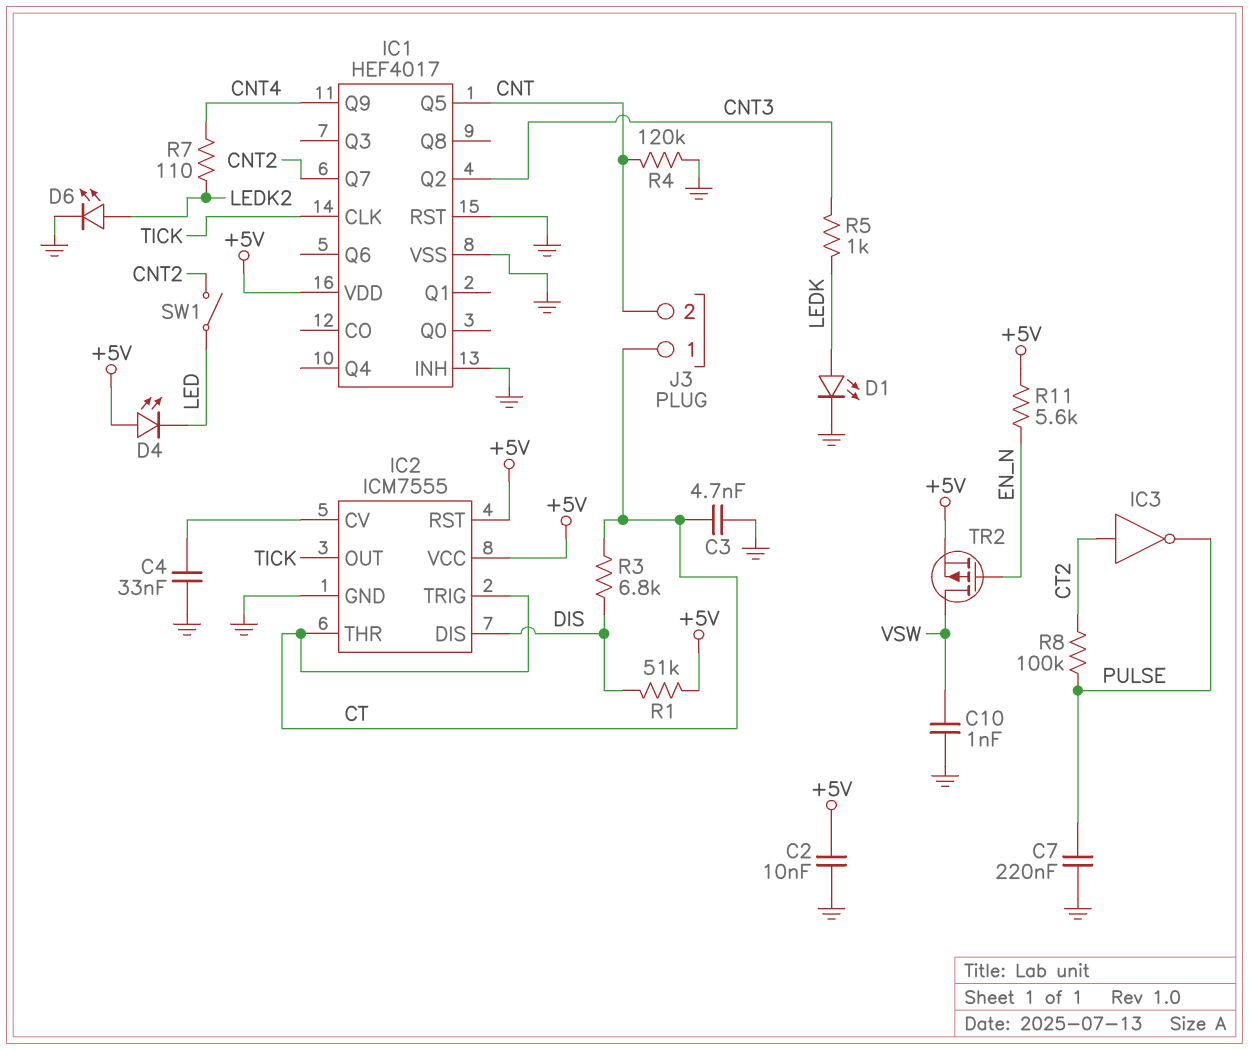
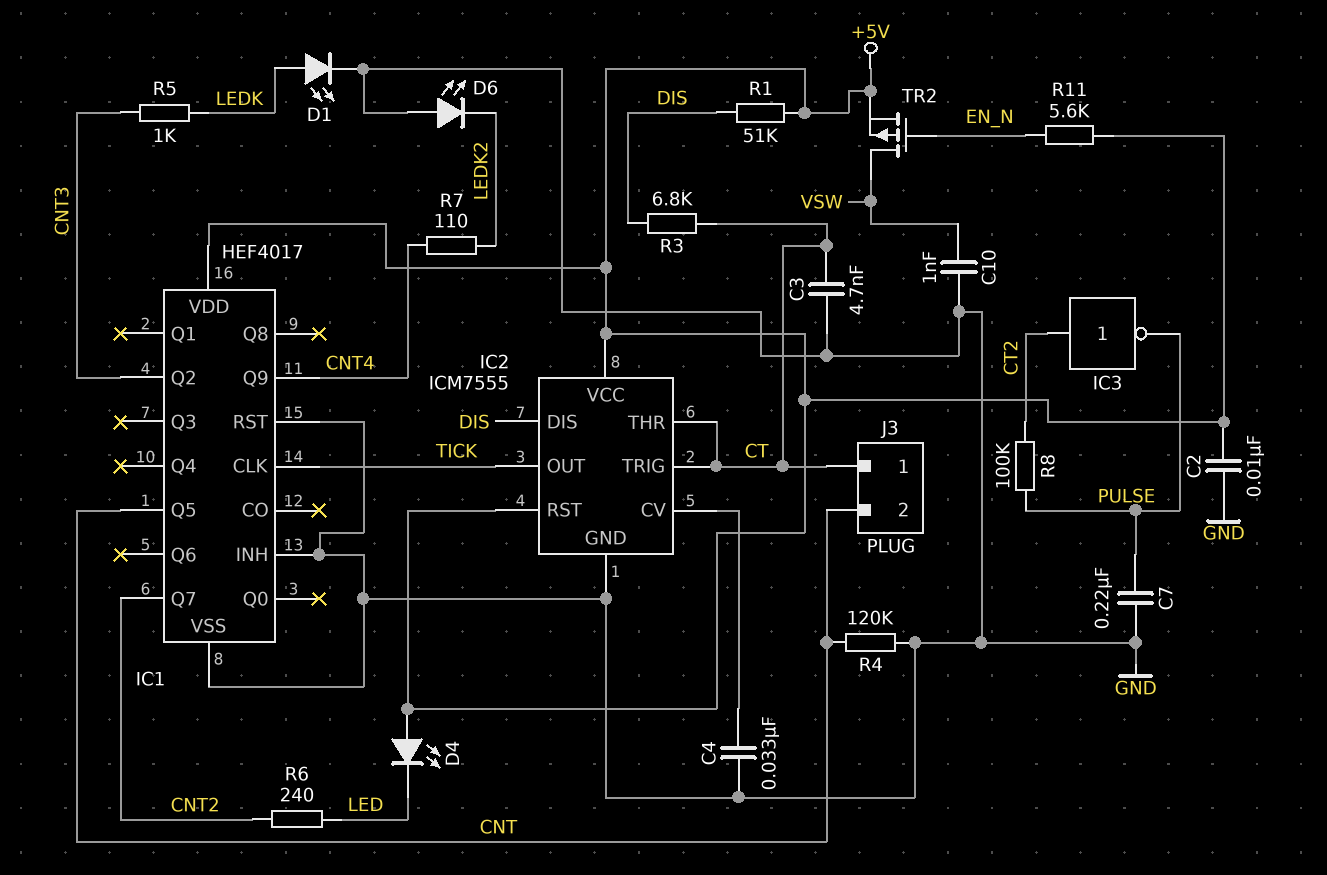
D6: LED (A LEDK2, K GND) -> LED (A GND, K LEDK2)
R6: none -> 240 (CNT2, LED)
SW1: switch (CNT2, LED) -> none

